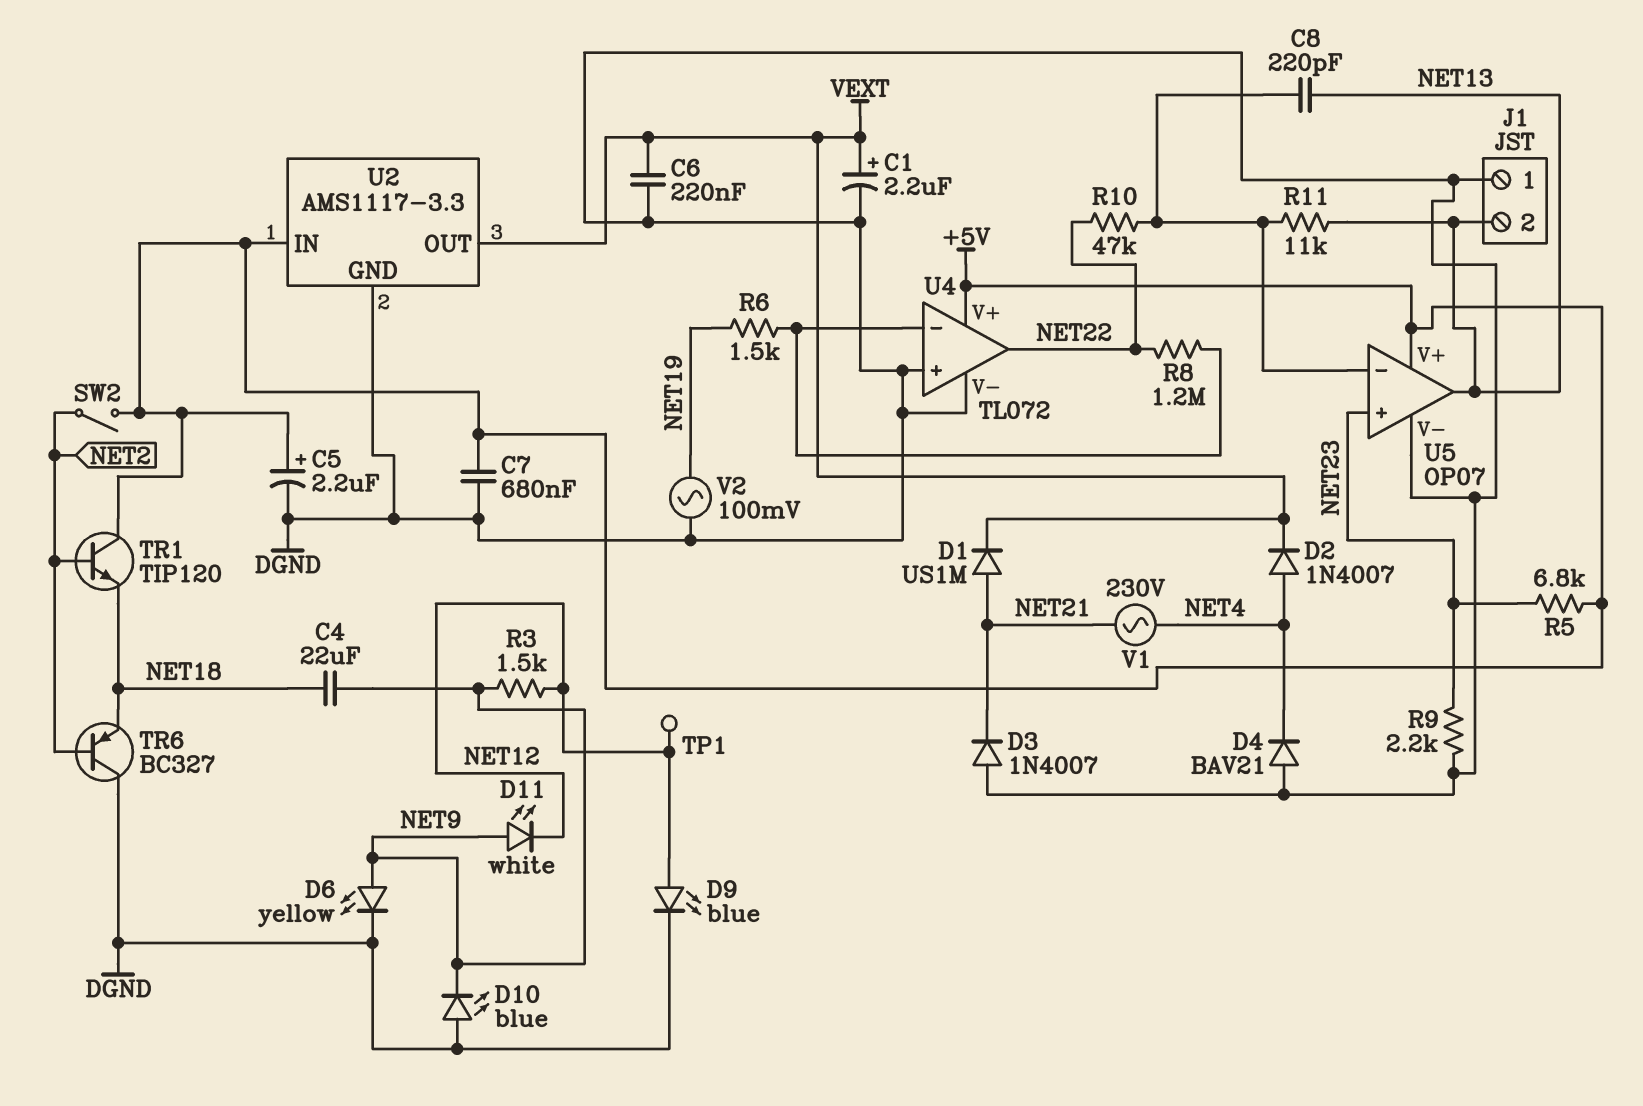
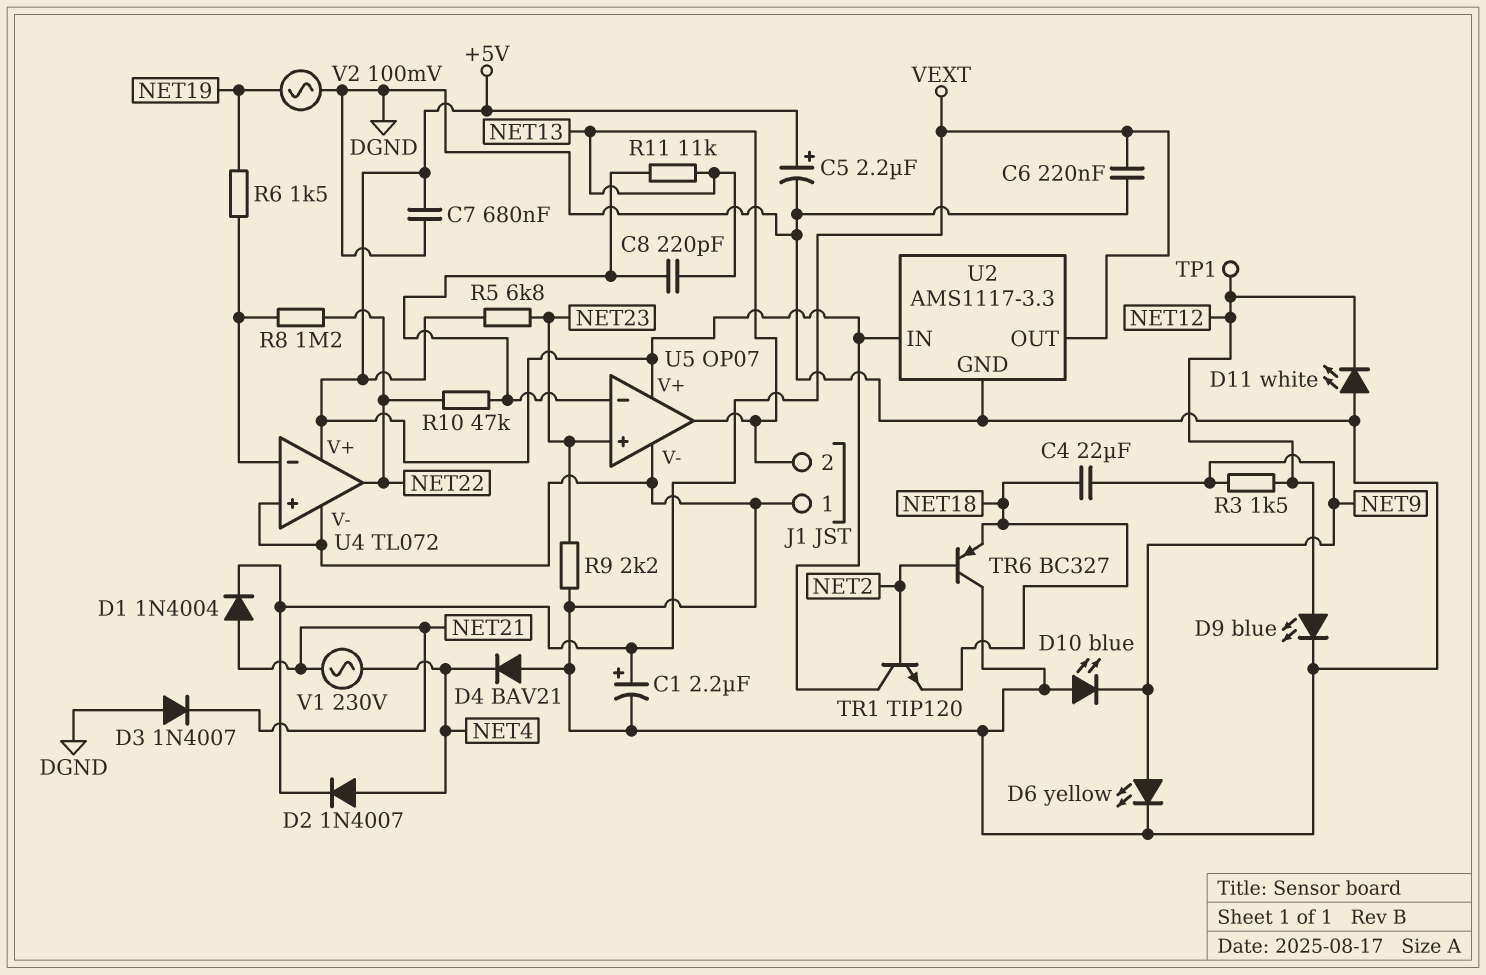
D1: diode US1M (A NET21, K VEXT) -> diode 1N4004 (A NET21, K VEXT)
D11: LED white (A NET9, K NET12) -> LED white (A DGND, K NET12)
SW2: switch (+5V, NET2) -> none

